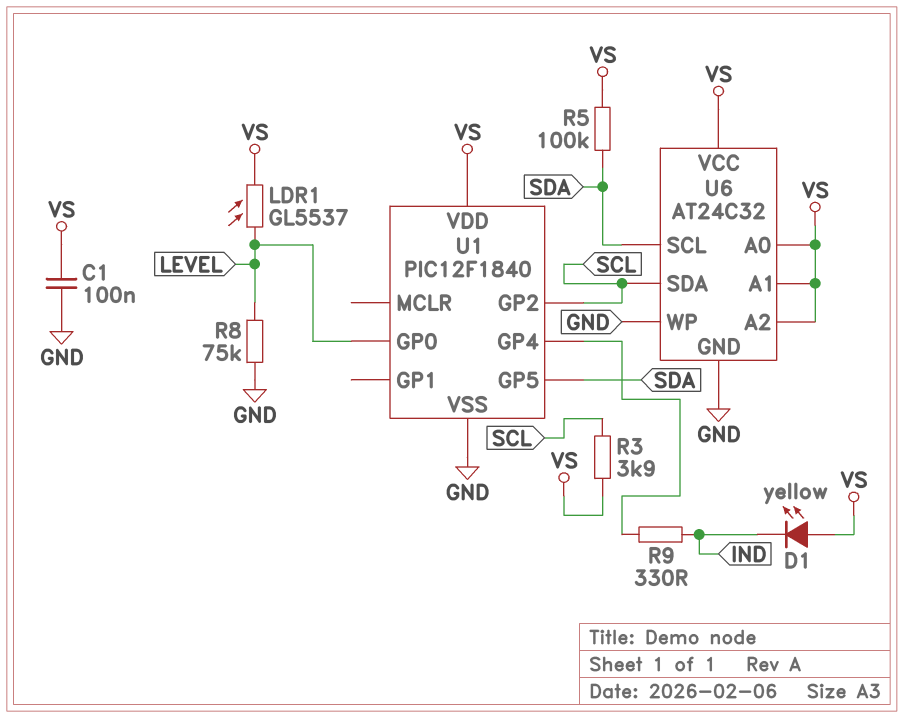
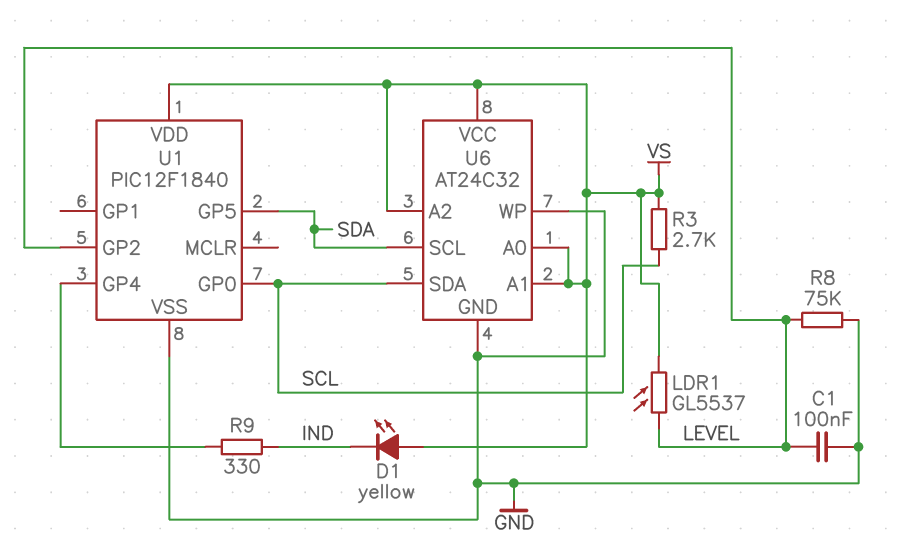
C1: 100nF (GND, VS) -> 100nF (GND, LEVEL)
R3: 3.9k (SCL, VS) -> 2.7k (SCL, VS)
R5: 100k (SDA, VS) -> none
U1 pin GP0: LEVEL -> SCL
U1 pin GP2: SCL -> LEVEL

